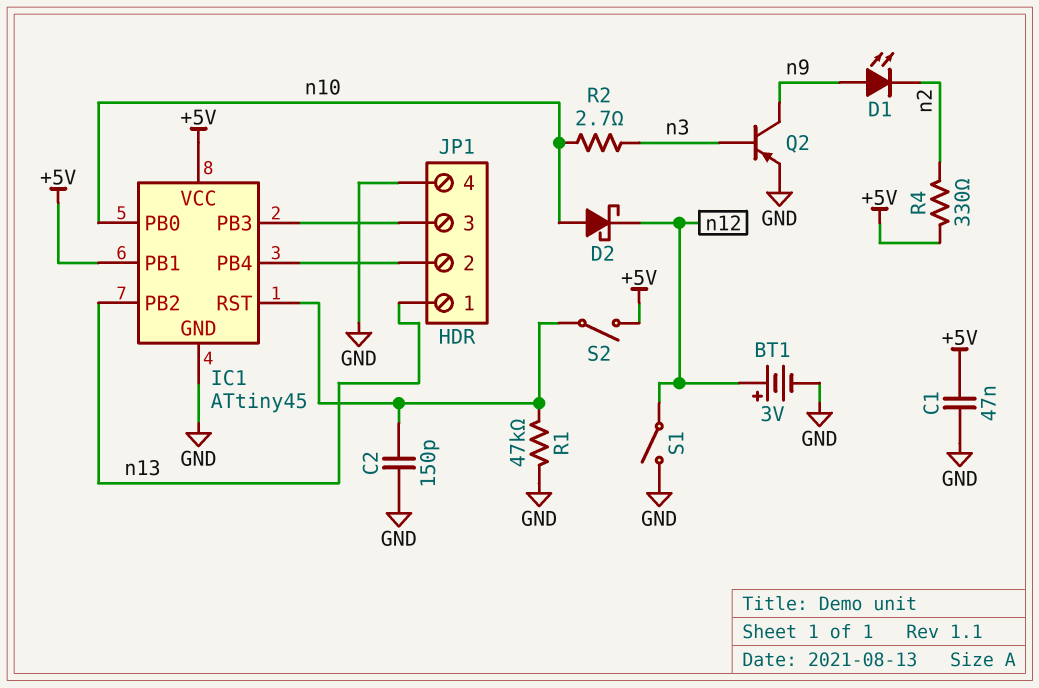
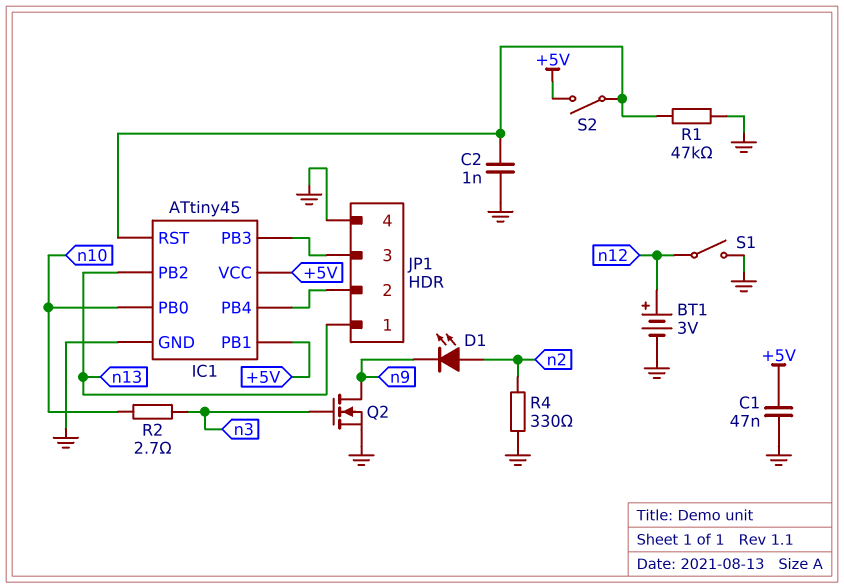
C2: 150pF (GND, IC1/RST) -> 1nF (GND, IC1/RST)
D1: LED (A n9, K n2) -> LED (A n2, K n9)
D2: schottky (A n10, K n12) -> none
Q2: PNP (B n3, C n9, E GND) -> NMOS (G n3, D n9, S GND)
R4: 330 (+5V, n2) -> 330 (GND, n2)

